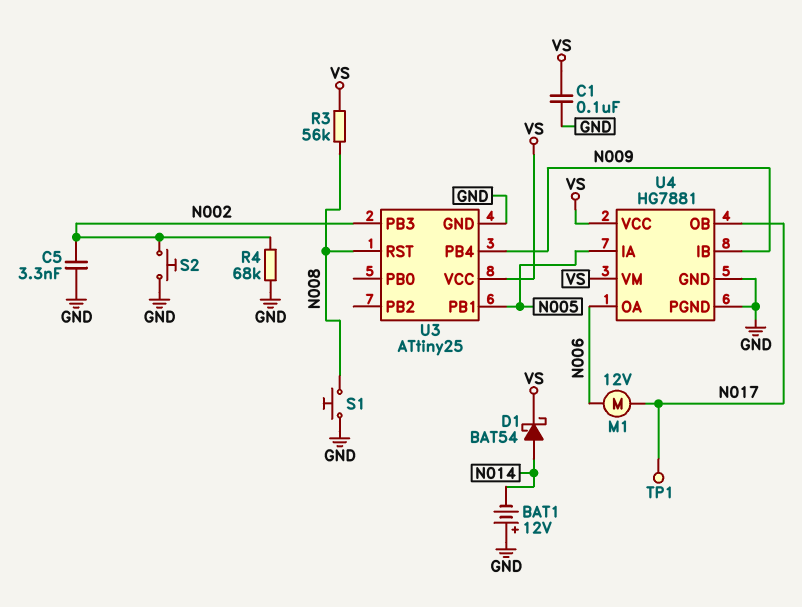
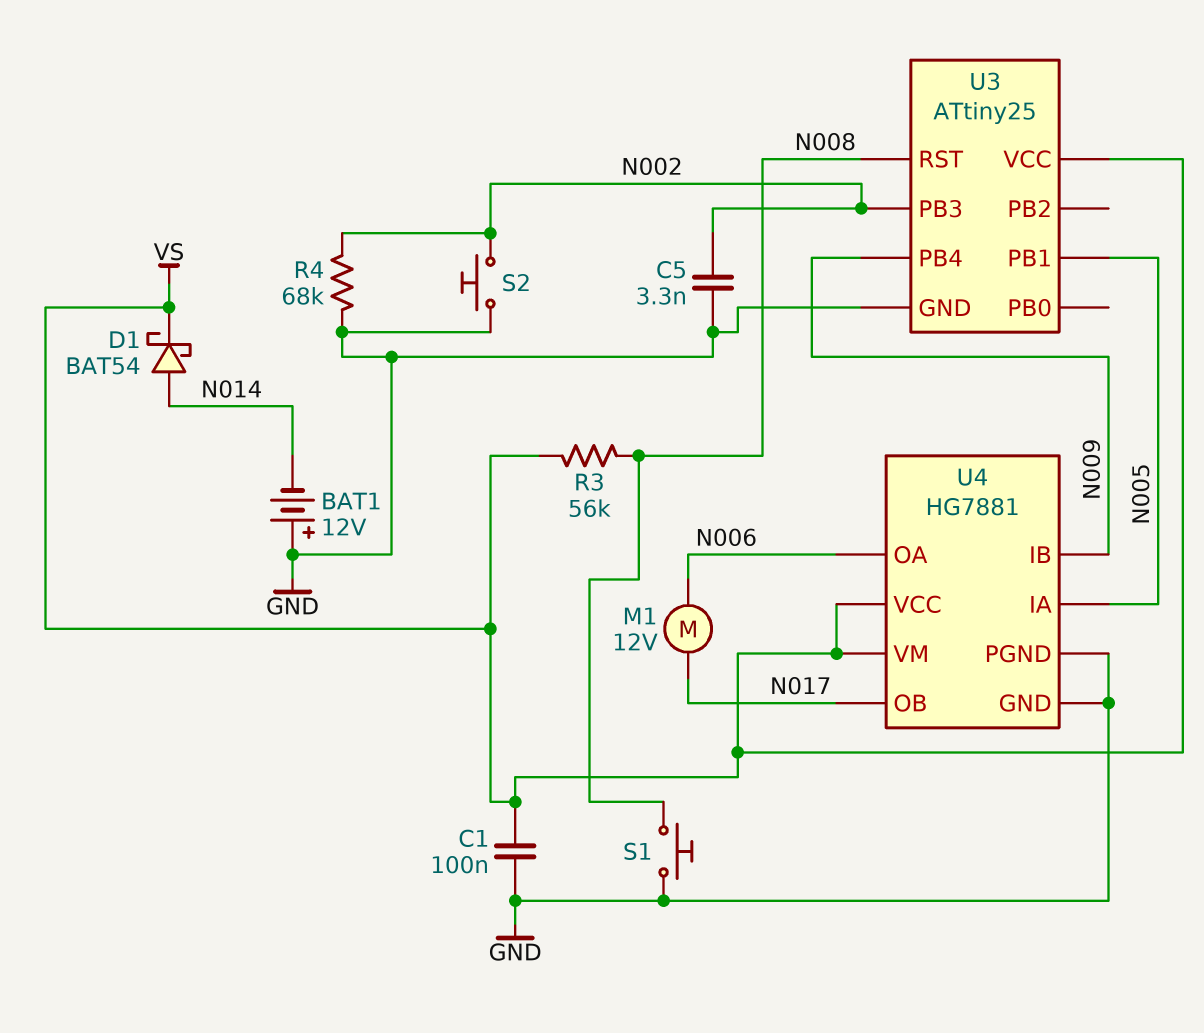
TP1: test point (N017) -> none

